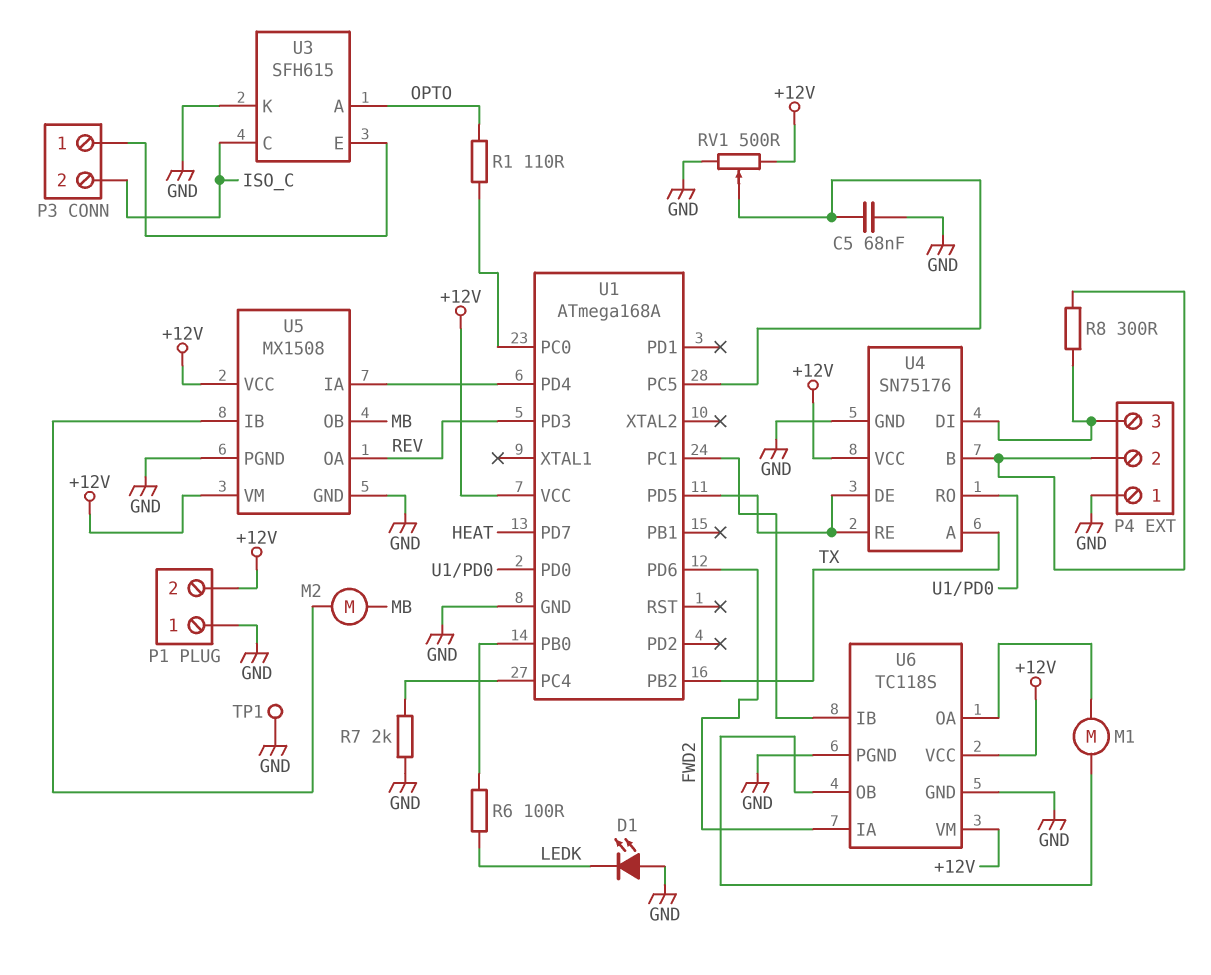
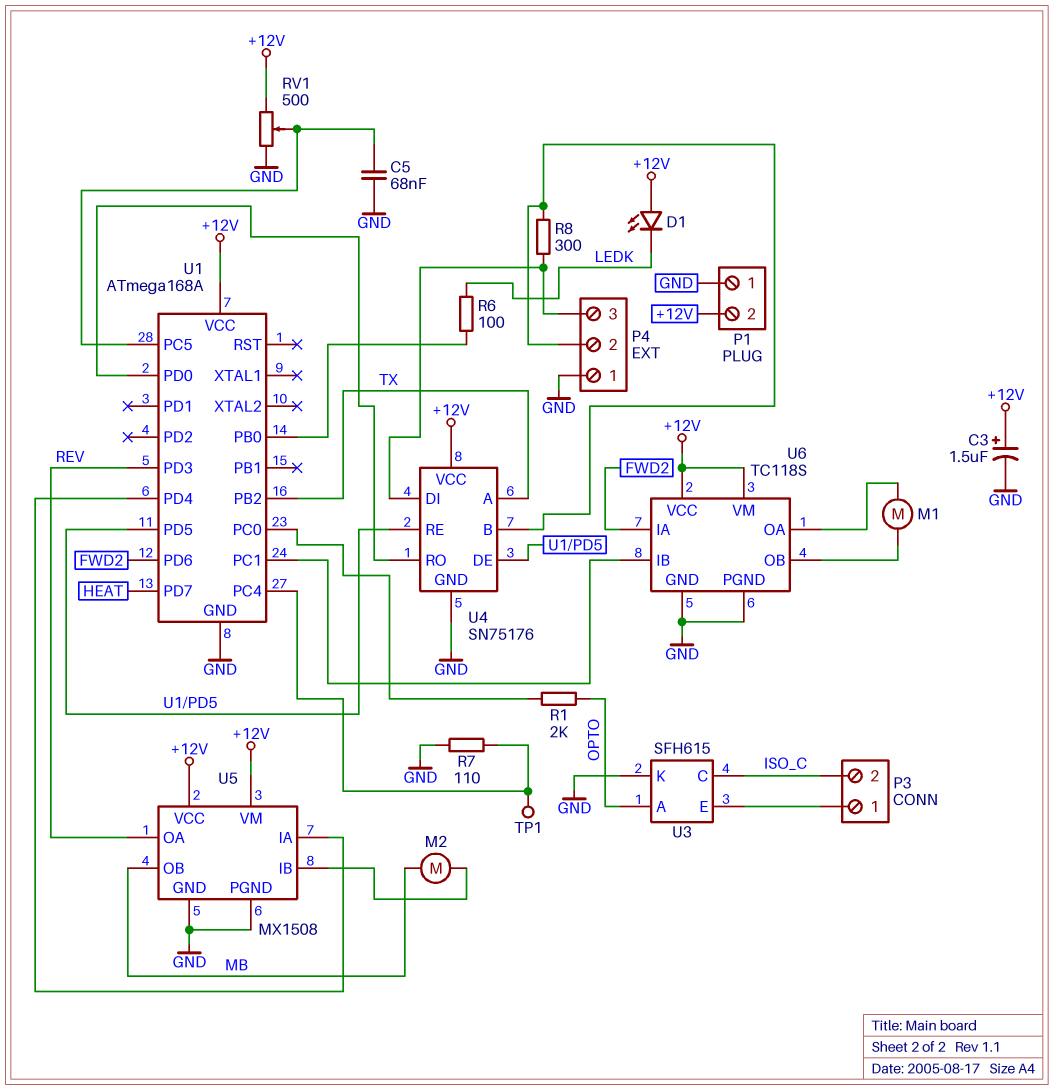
C3: none -> 1.5uF (plus +12V, minus GND)
D1: LED (A GND, K LEDK) -> LED (A +12V, K LEDK)
R1: 110 (OPTO, U1/PC0) -> 2k (OPTO, U1/PC0)
R7: 2k (GND, U1/PC4) -> 110 (GND, U1/PC4)
TP1: test point (GND) -> test point (U1/PC4)

